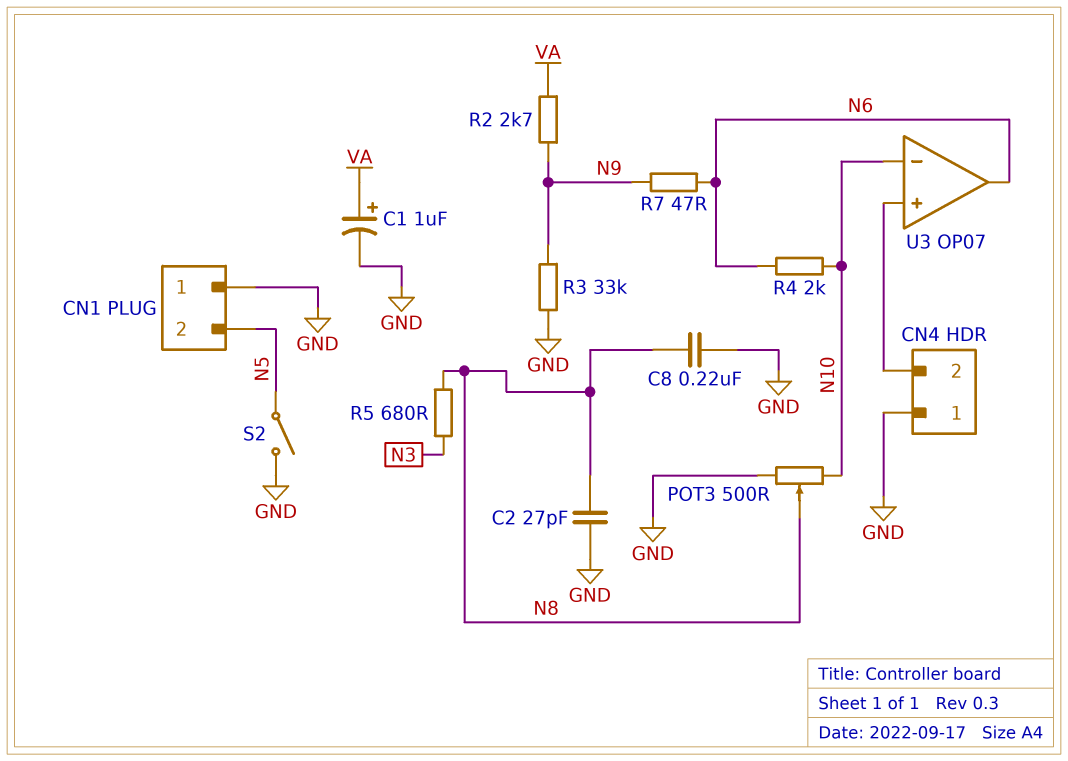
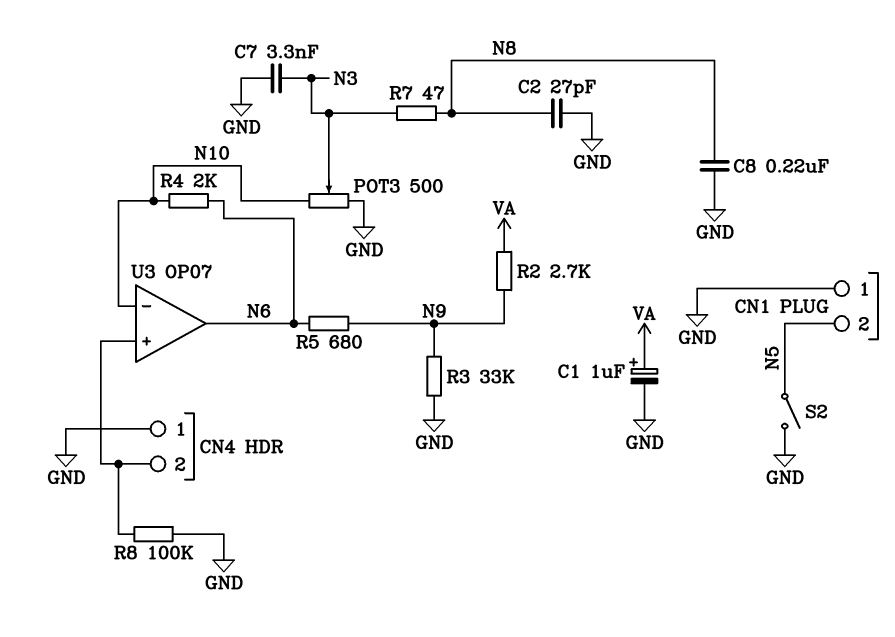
C7: none -> 3.3nF (GND, N3)
POT3: 500 (GND, N10, wiper N8) -> 500 (GND, N10, wiper N3)
R5: 680 (N3, N8) -> 680 (N6, N9)
R7: 47 (N6, N9) -> 47 (N3, N8)
R8: none -> 100k (CN4/2, GND)

